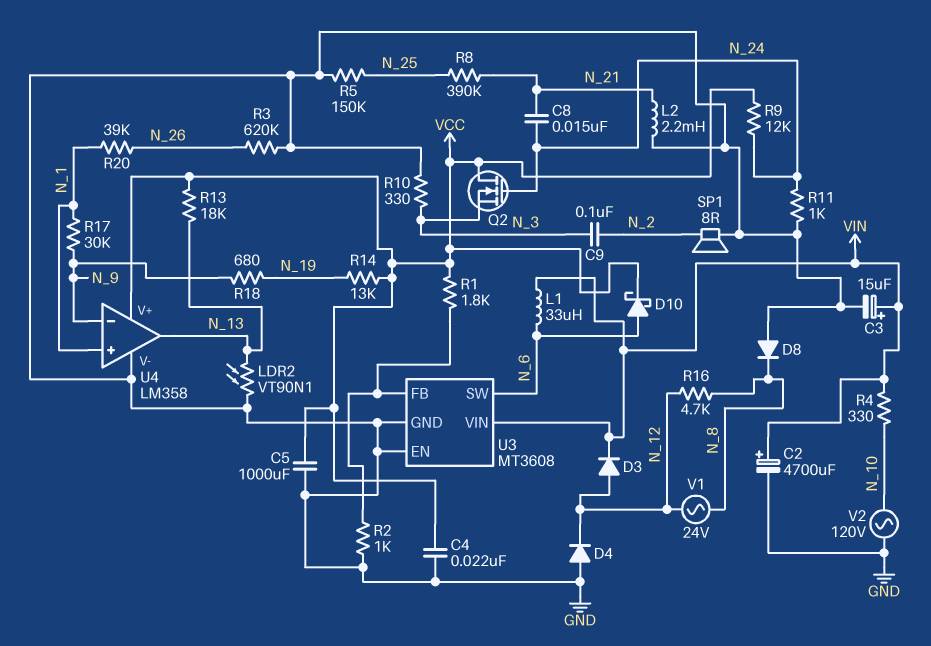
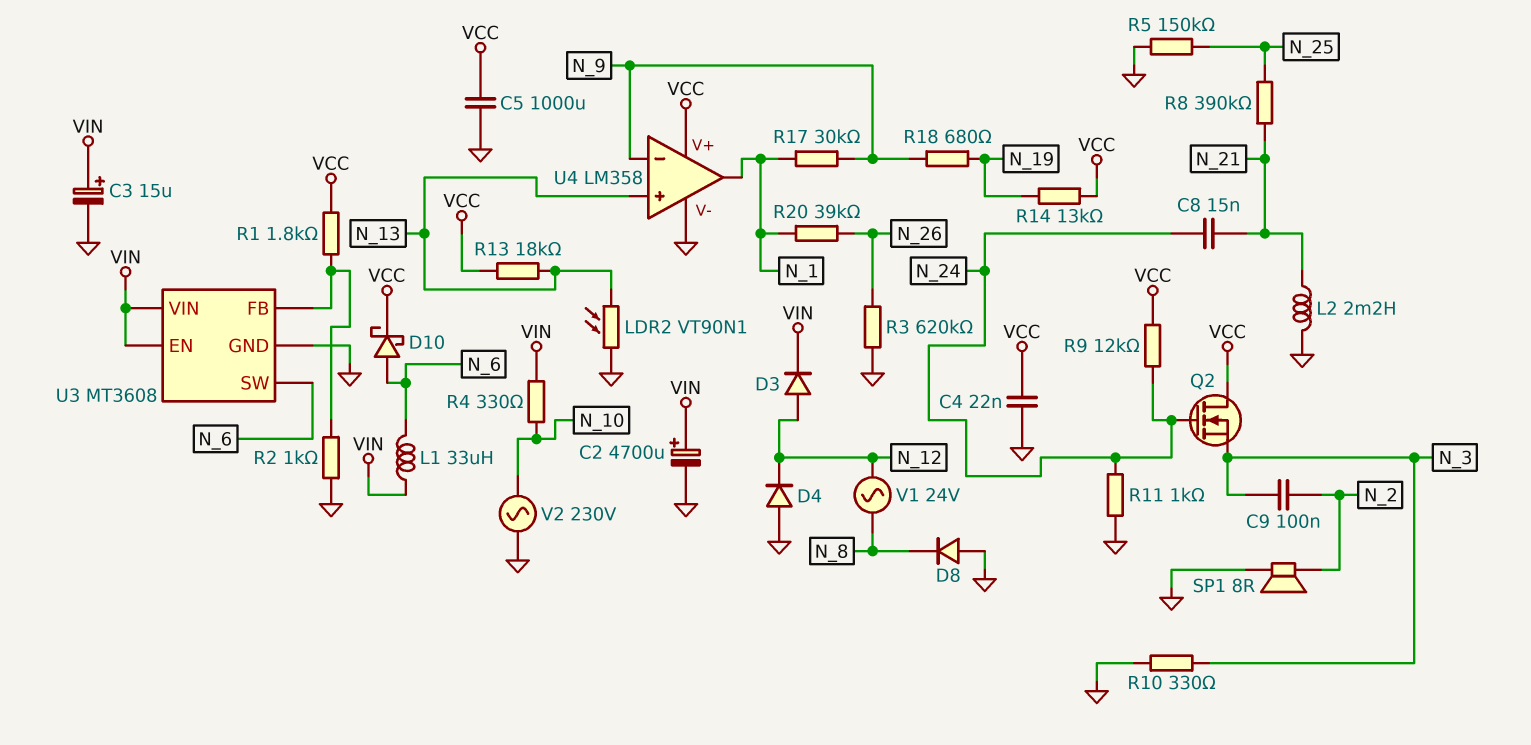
R16: 4.7k (N_8, N_12) -> none
U3 pin EN: GND -> VIN
U4 pin in+: N_1 -> N_13
U4 pin out: N_13 -> N_1
V2: AC 120V (GND, N_10) -> AC 230V (GND, N_10)

